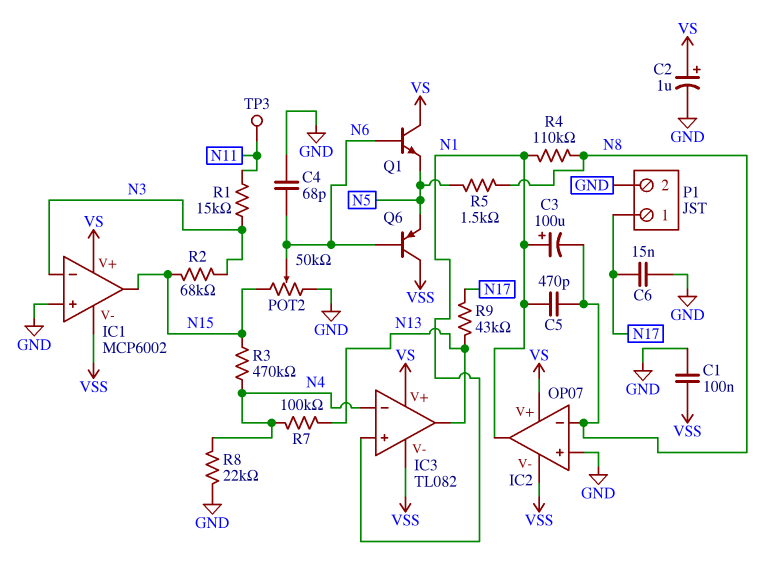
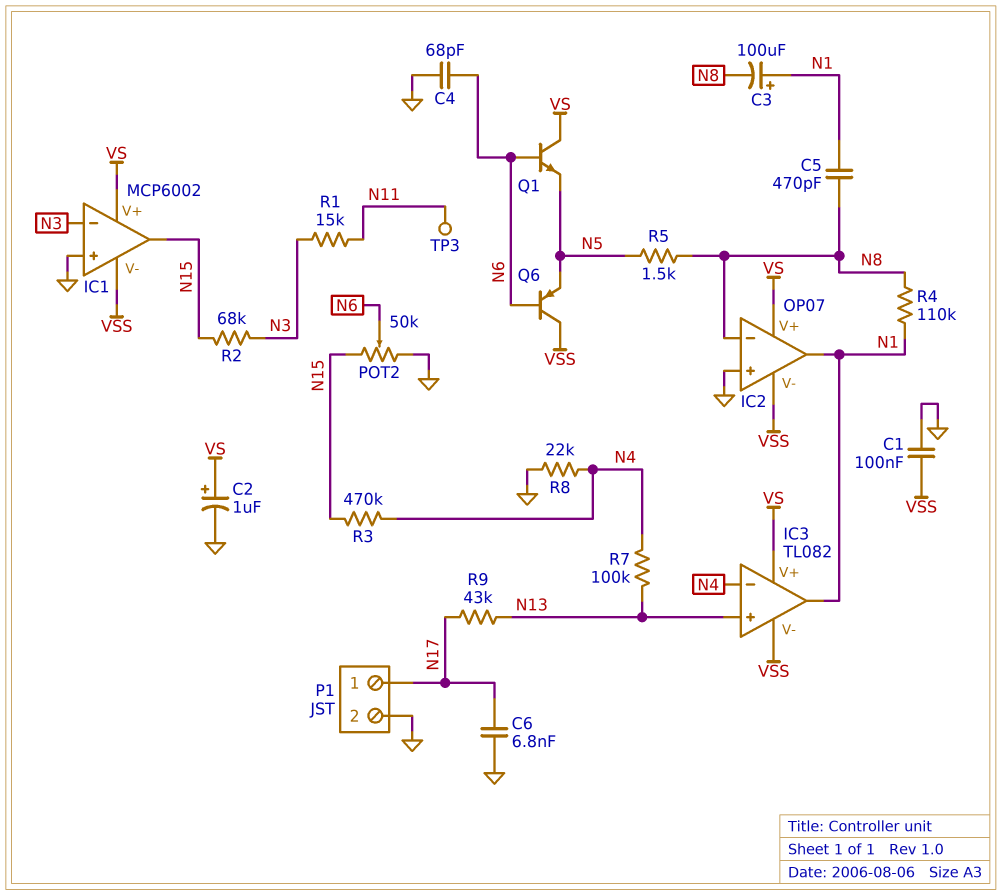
C6: 15nF (GND, N17) -> 6.8nF (GND, N17)
IC3 pin in+: N1 -> N13
IC3 pin out: N13 -> N1

